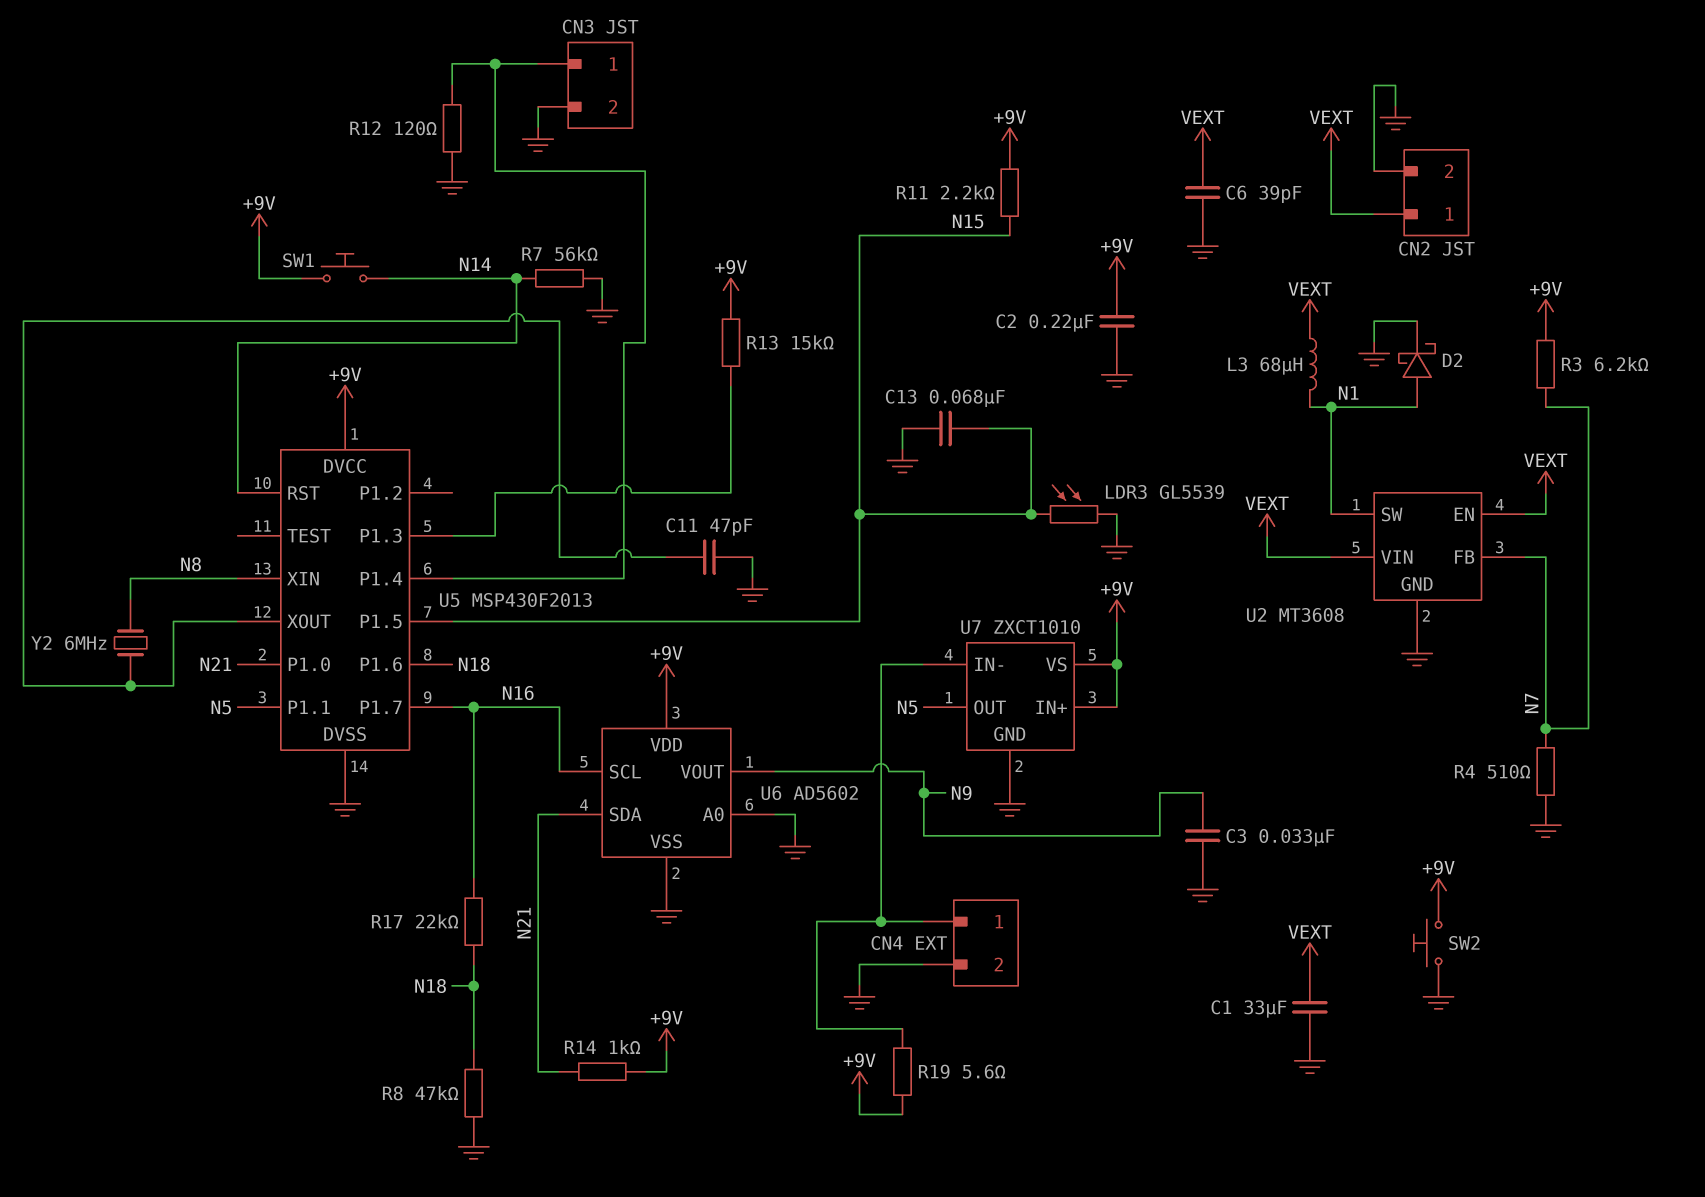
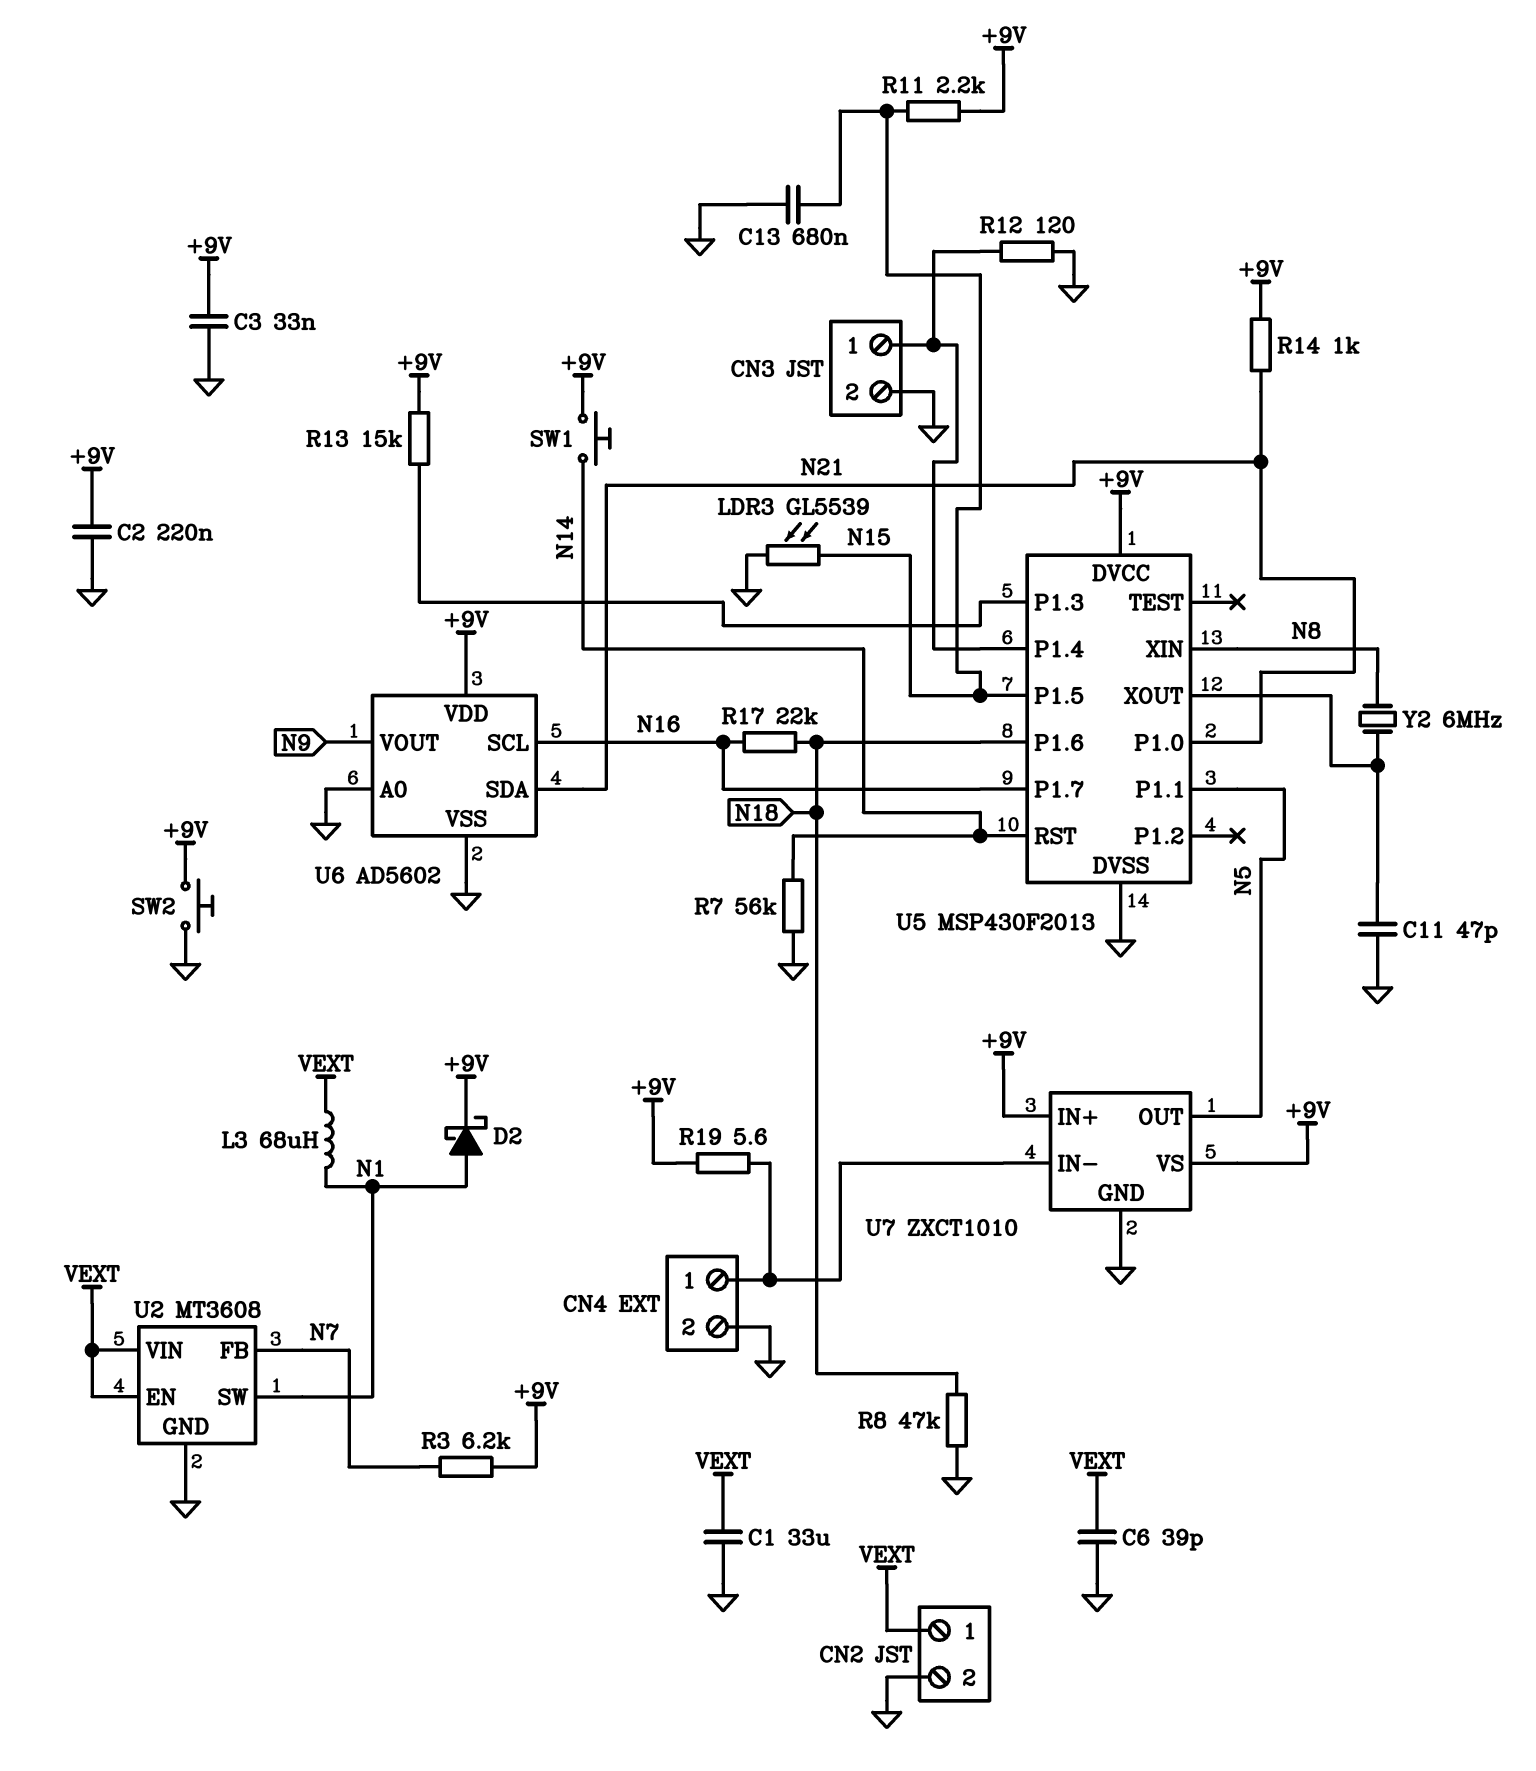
C3: 33nF (GND, N9) -> 33nF (+9V, GND)
C13: 68nF (GND, N15) -> 680nF (GND, N15)
D2: schottky (A N1, K GND) -> schottky (A N1, K +9V)
R4: 510 (GND, N7) -> none

